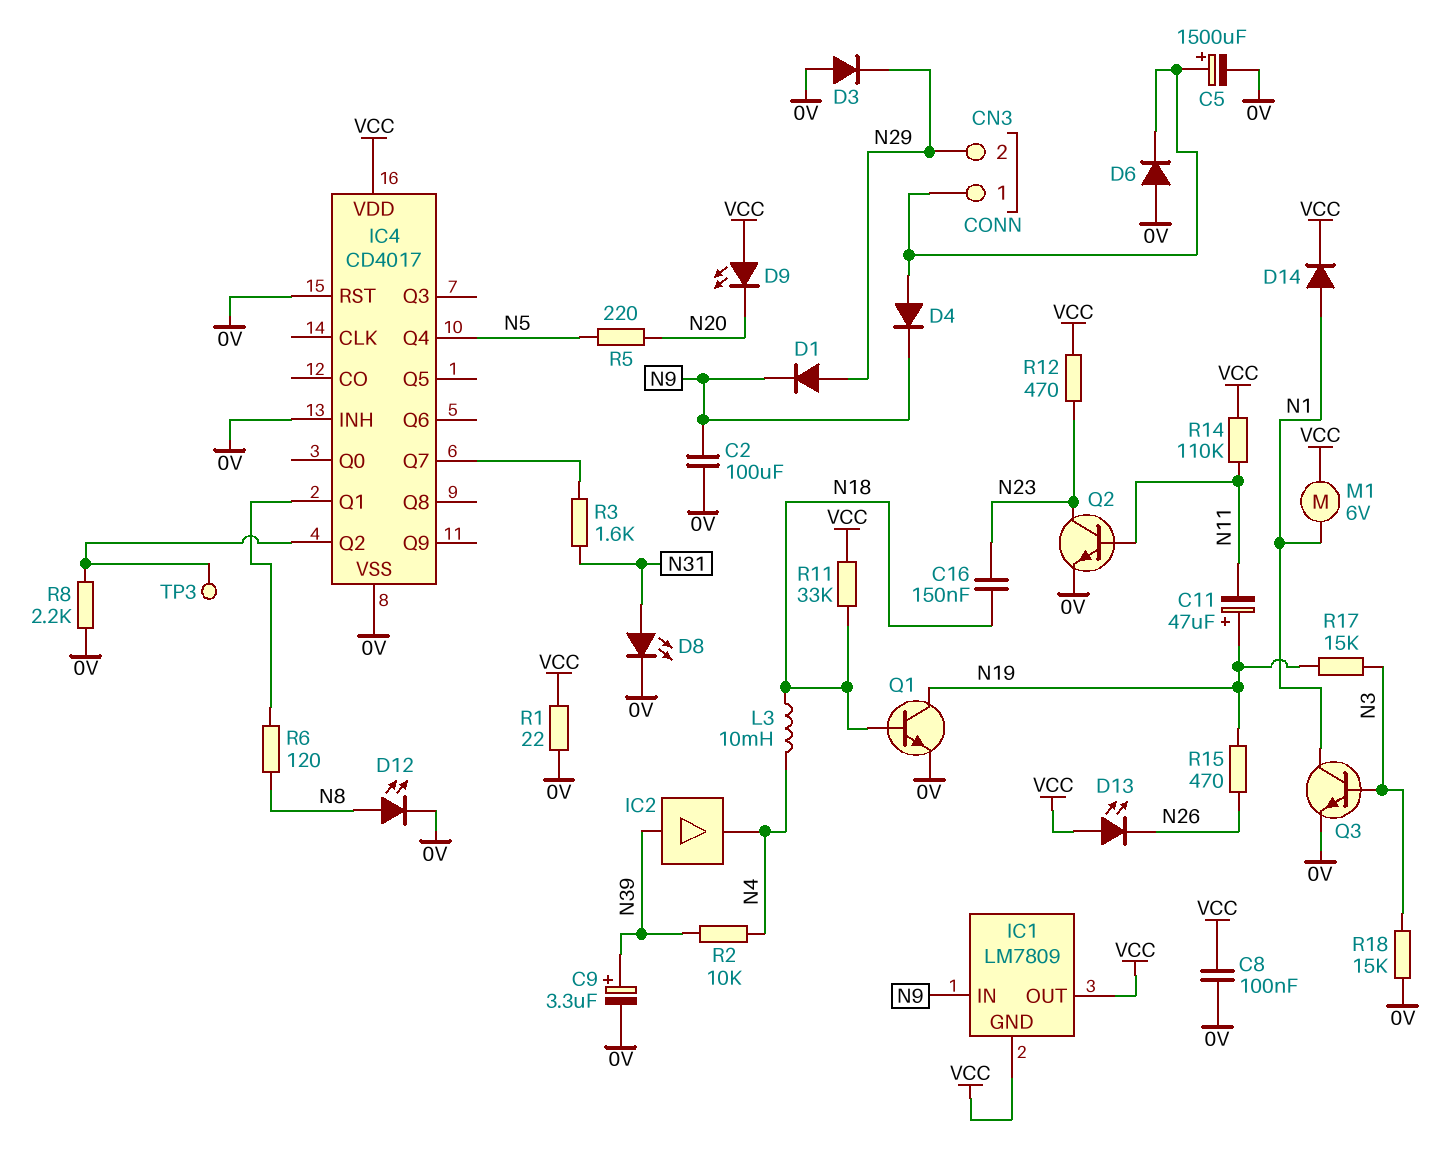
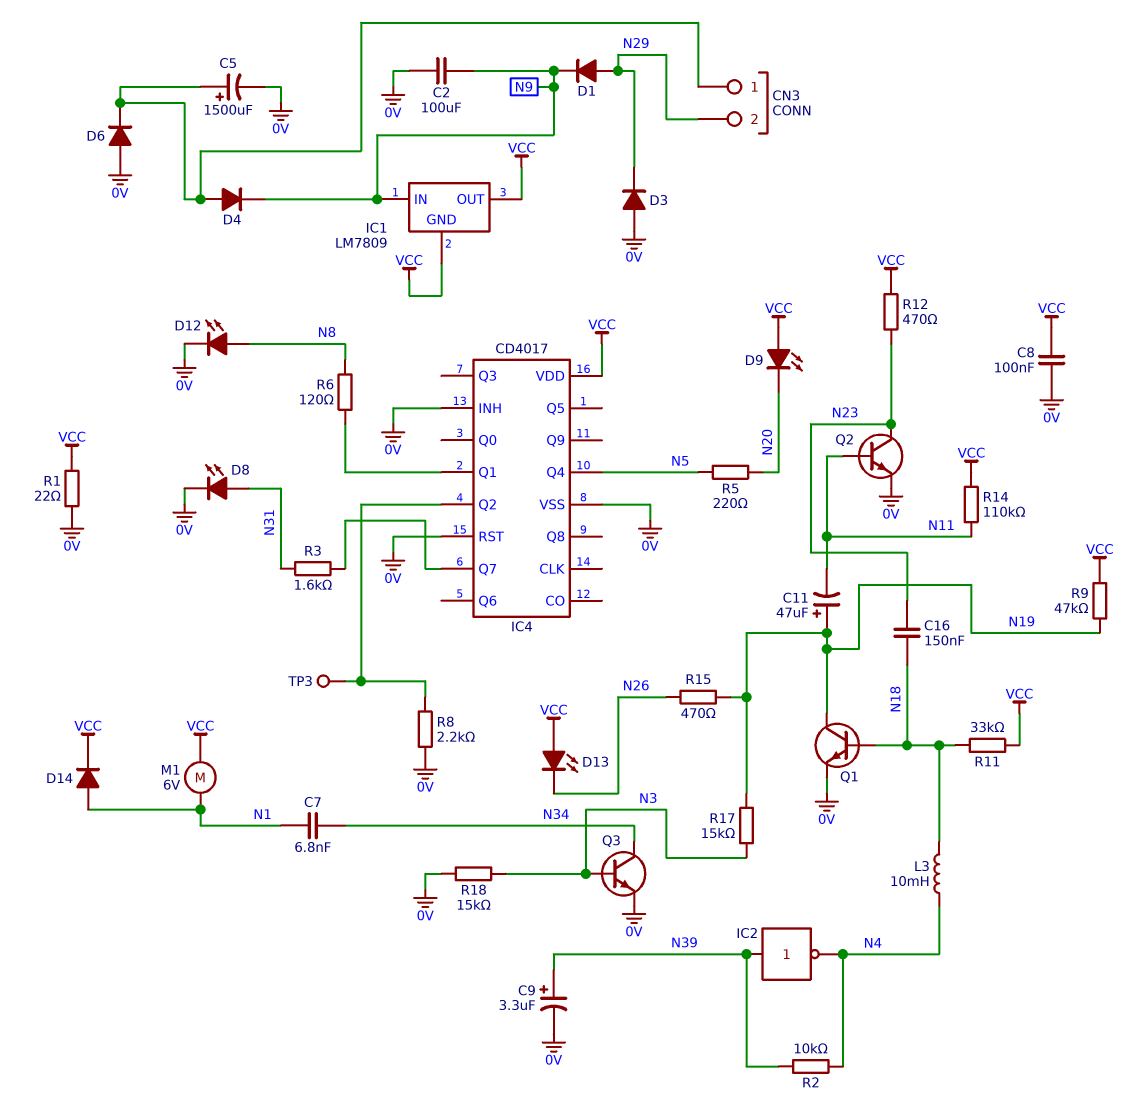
C7: none -> 6.8nF (N1, N34)
IC2: buffer (in N39, out N4) -> NOT (in N39, out N4)
Q3: NPN (B N3, C N1, E 0V) -> NPN (B N3, C N34, E 0V)
R9: none -> 47k (N19, VCC)

